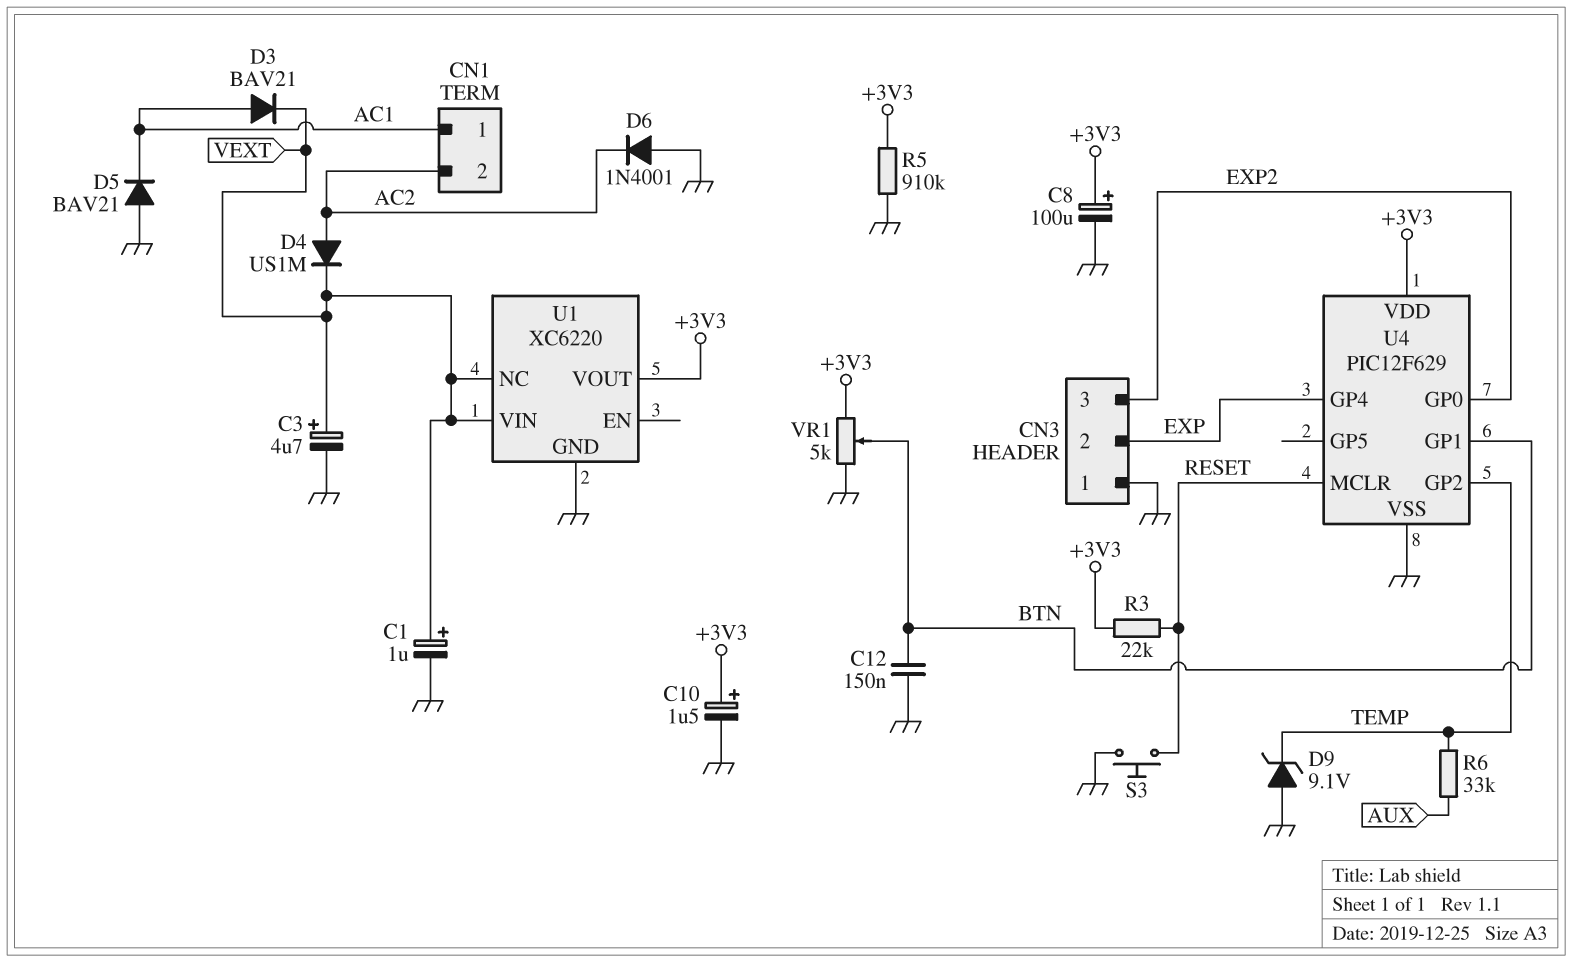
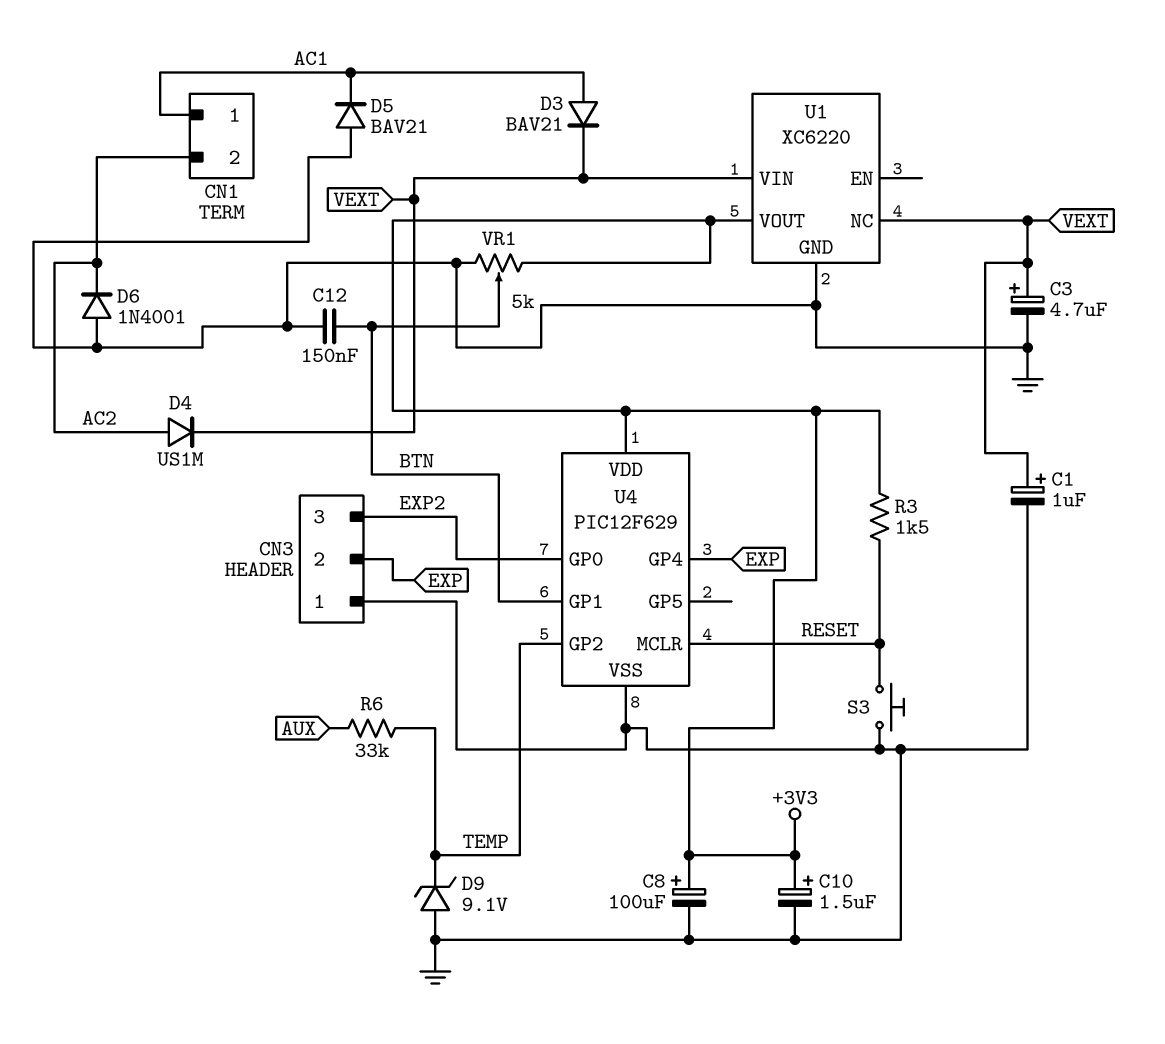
R3: 22k (+3V3, RESET) -> 1.5k (+3V3, RESET)
R5: 910k (+3V3, GND) -> none

